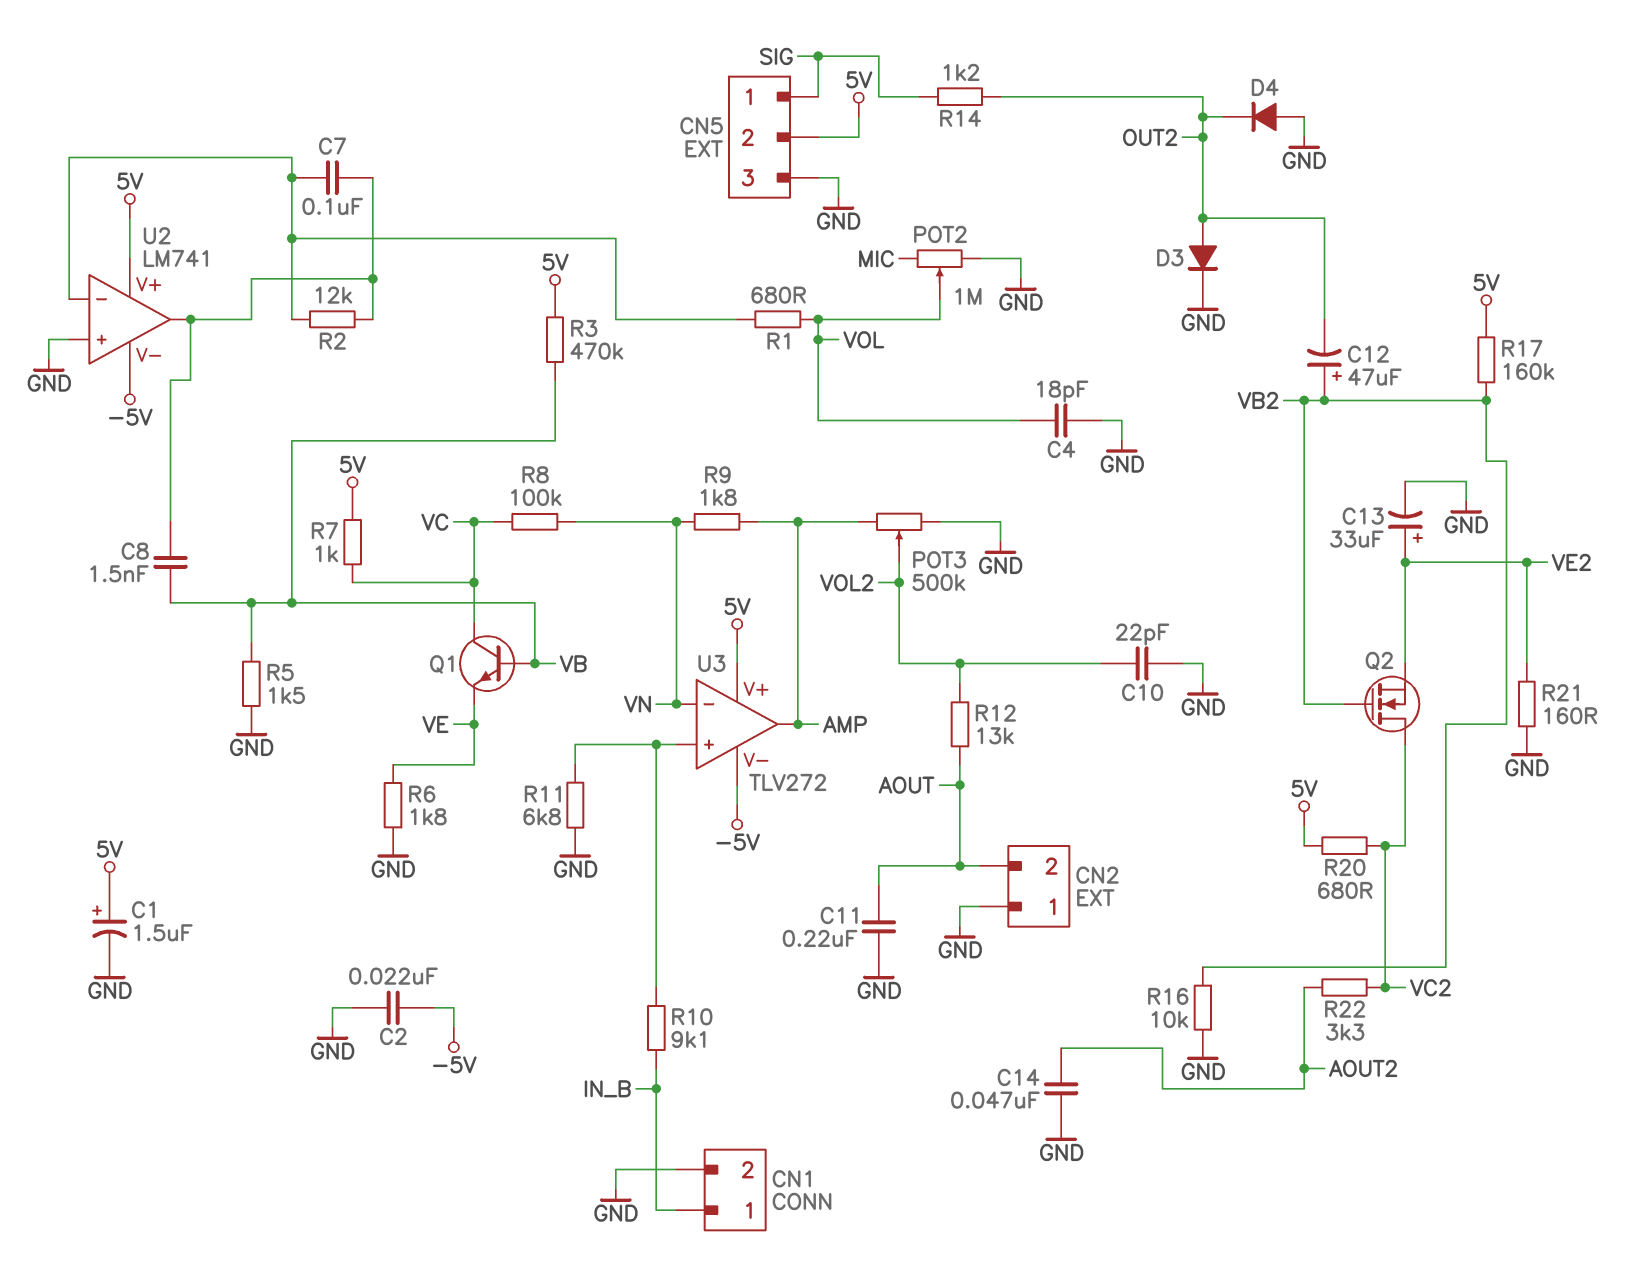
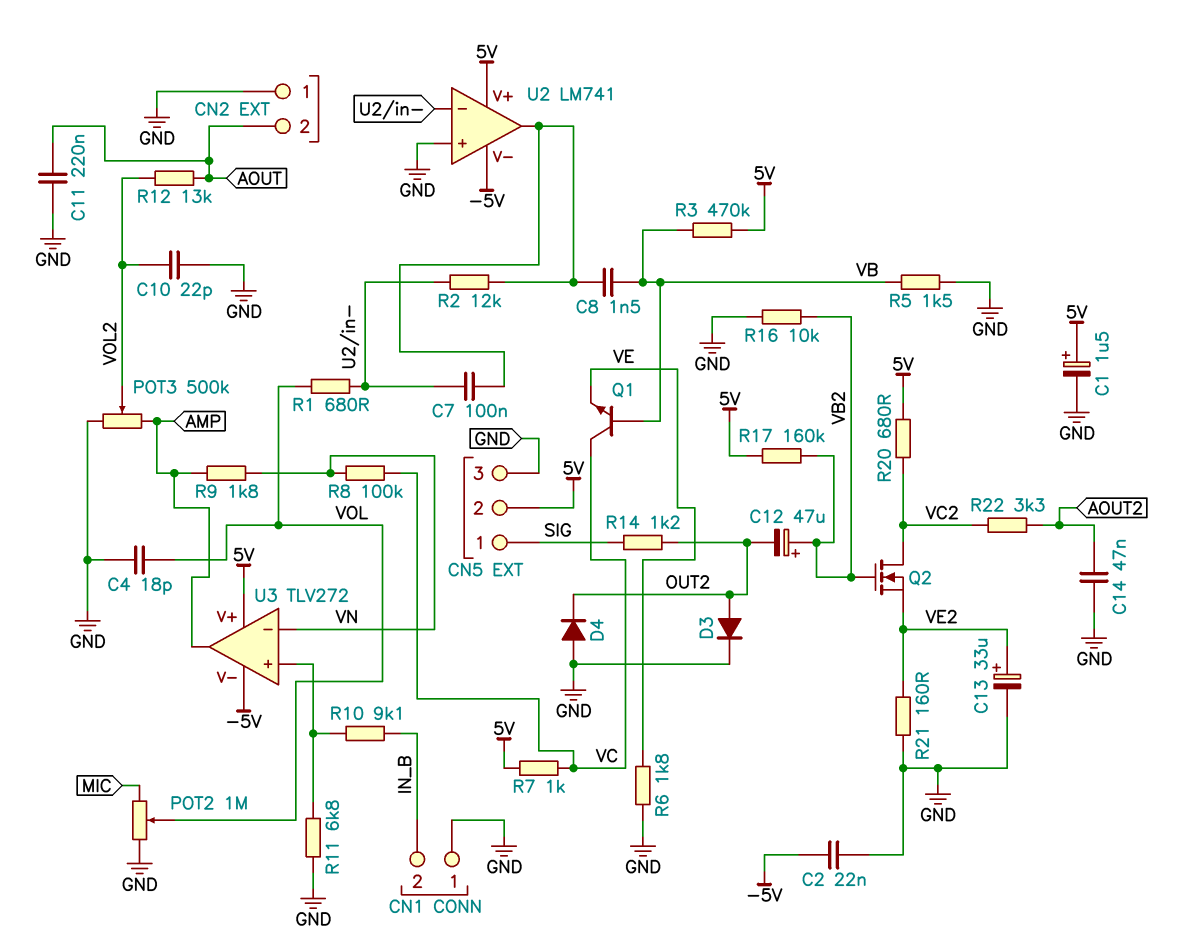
CN1 pin 1: IN_B -> GND
CN1 pin 2: GND -> IN_B

